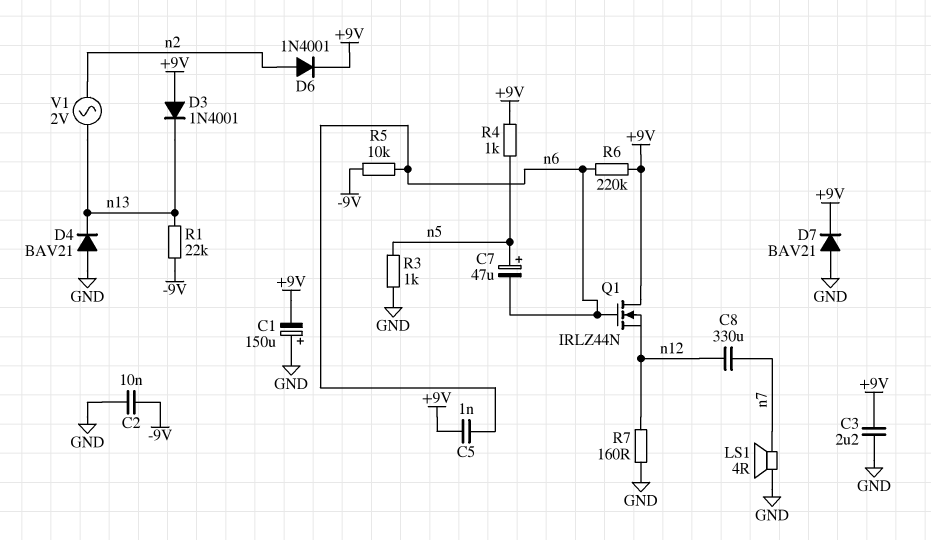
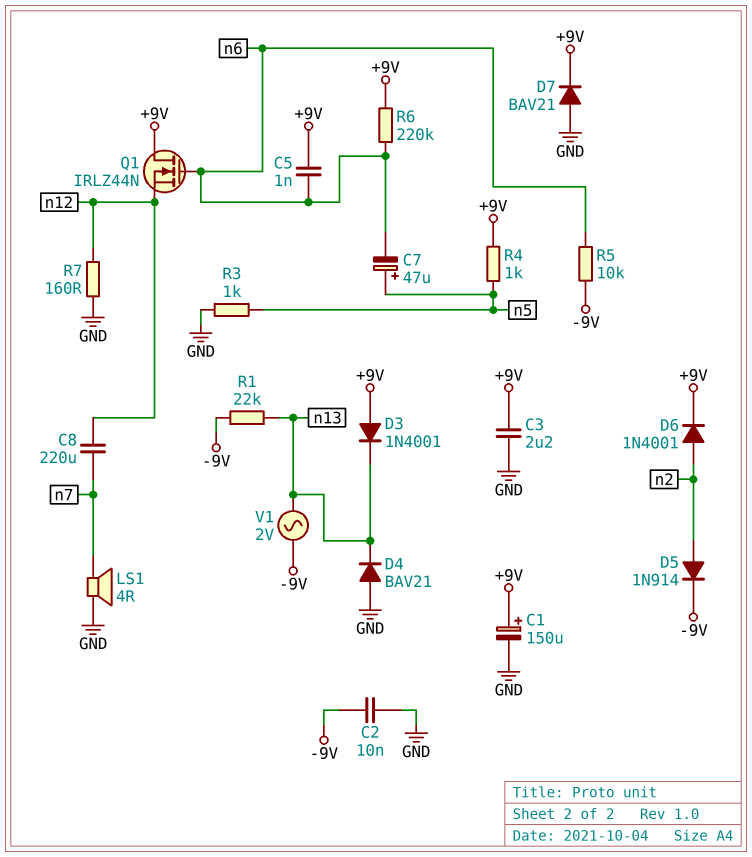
C1: 150uF (plus GND, minus +9V) -> 150uF (plus +9V, minus GND)
C8: 330uF (n7, n12) -> 220uF (n7, n12)
D5: none -> diode 1N914 (A n2, K -9V)
V1: AC 2V (n2, n13) -> AC 2V (-9V, n13)

